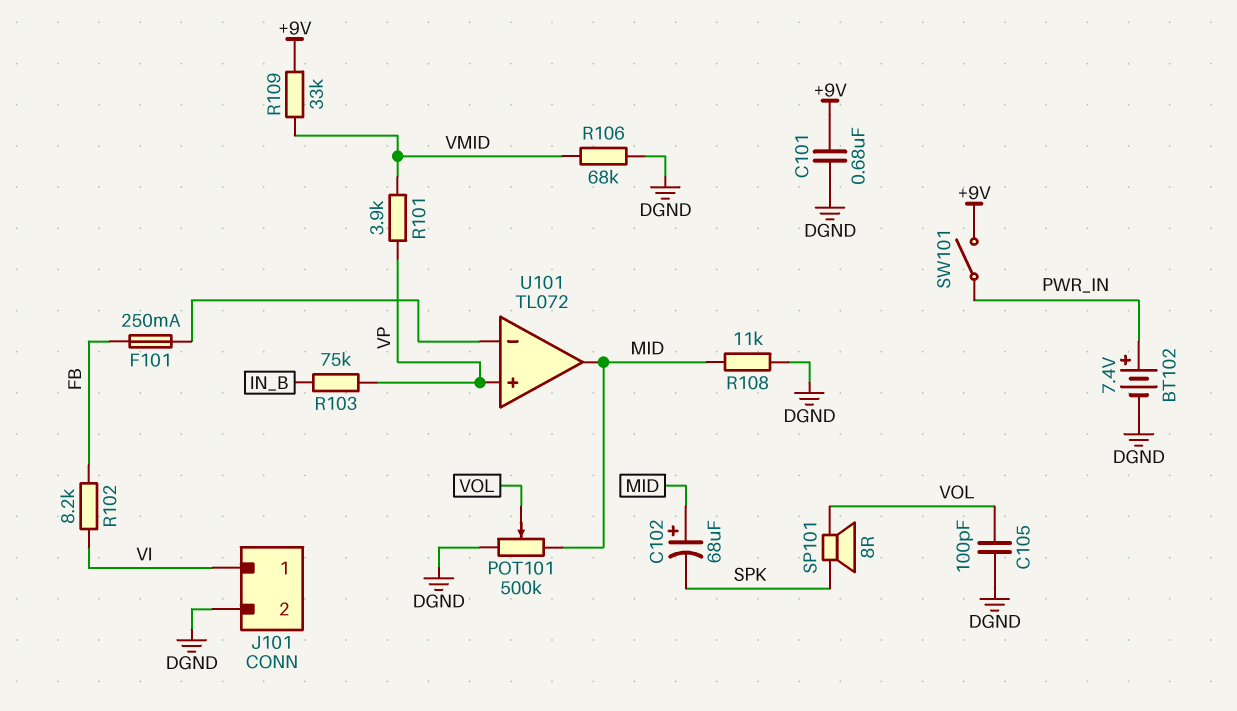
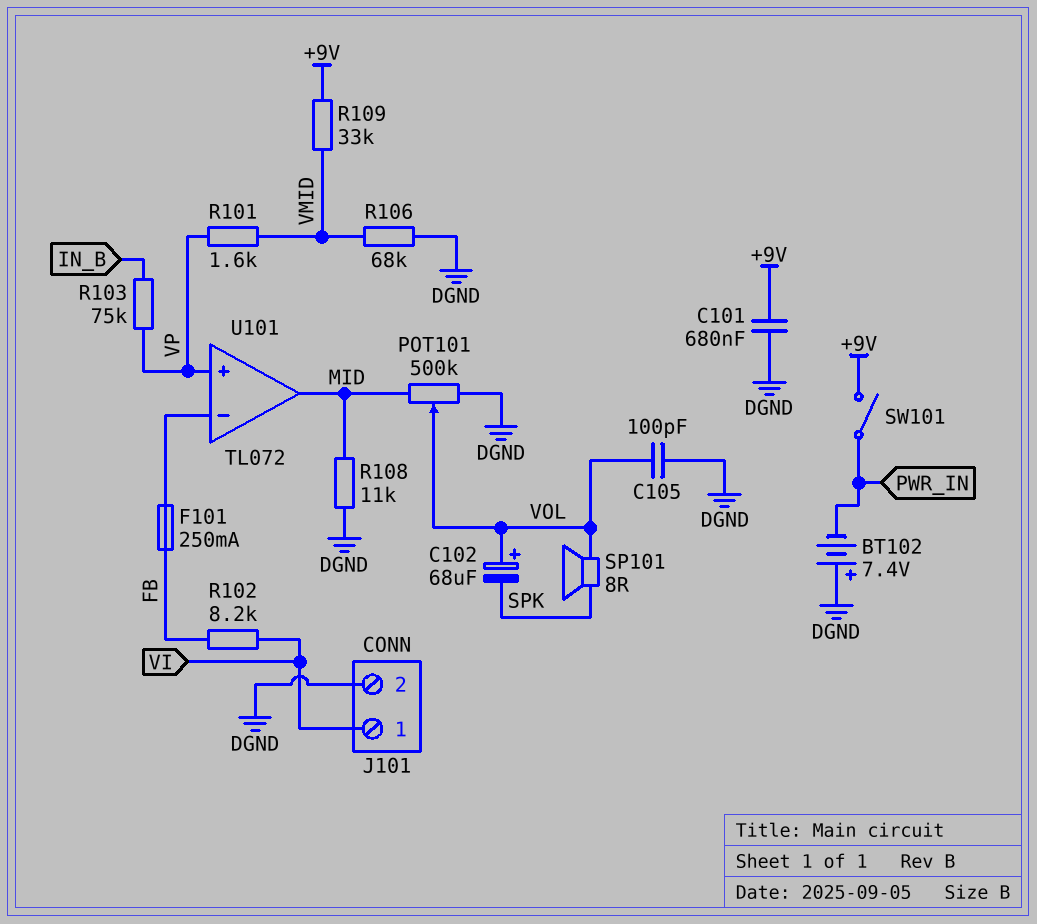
BT102: 7.4V (plus PWR_IN, minus DGND) -> 7.4V (plus DGND, minus PWR_IN)
C102: 68uF (plus MID, minus SPK) -> 68uF (plus VOL, minus SPK)
R101: 3.9k (VMID, VP) -> 1.6k (VMID, VP)

